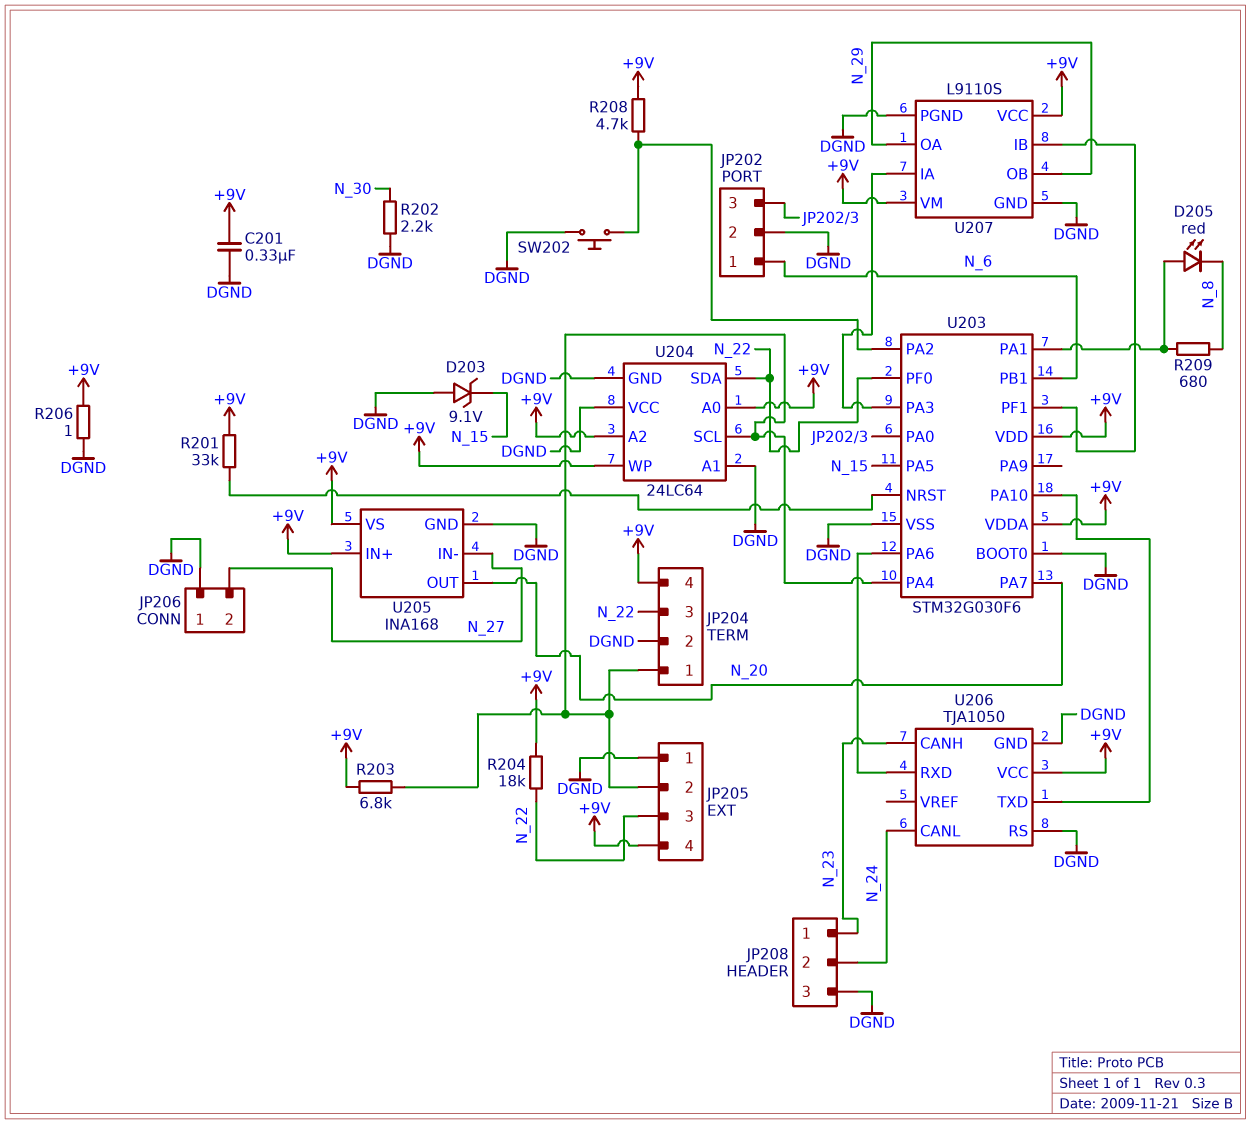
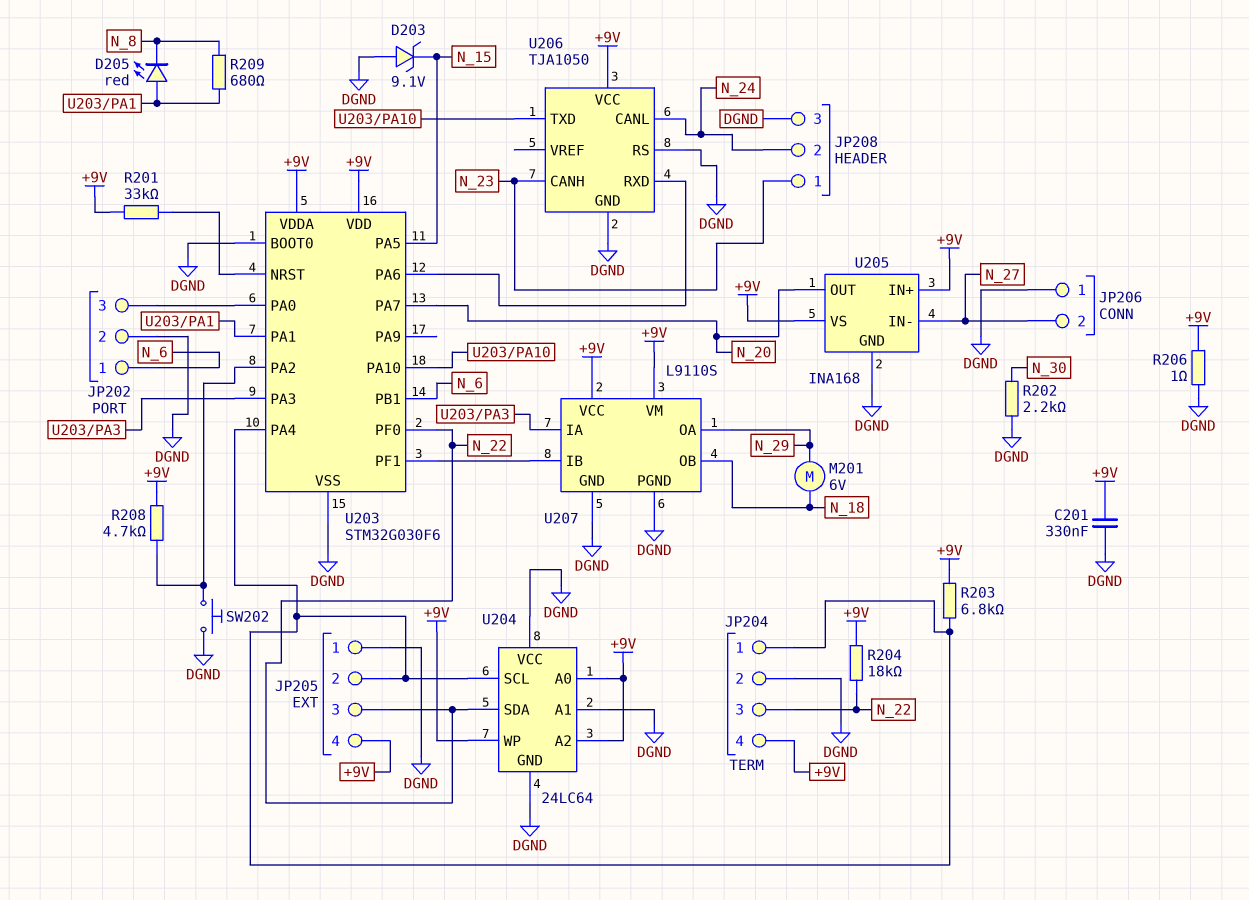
M201: none -> motor 6V (N_18, N_29)
U207 pin OB: N_29 -> N_18

